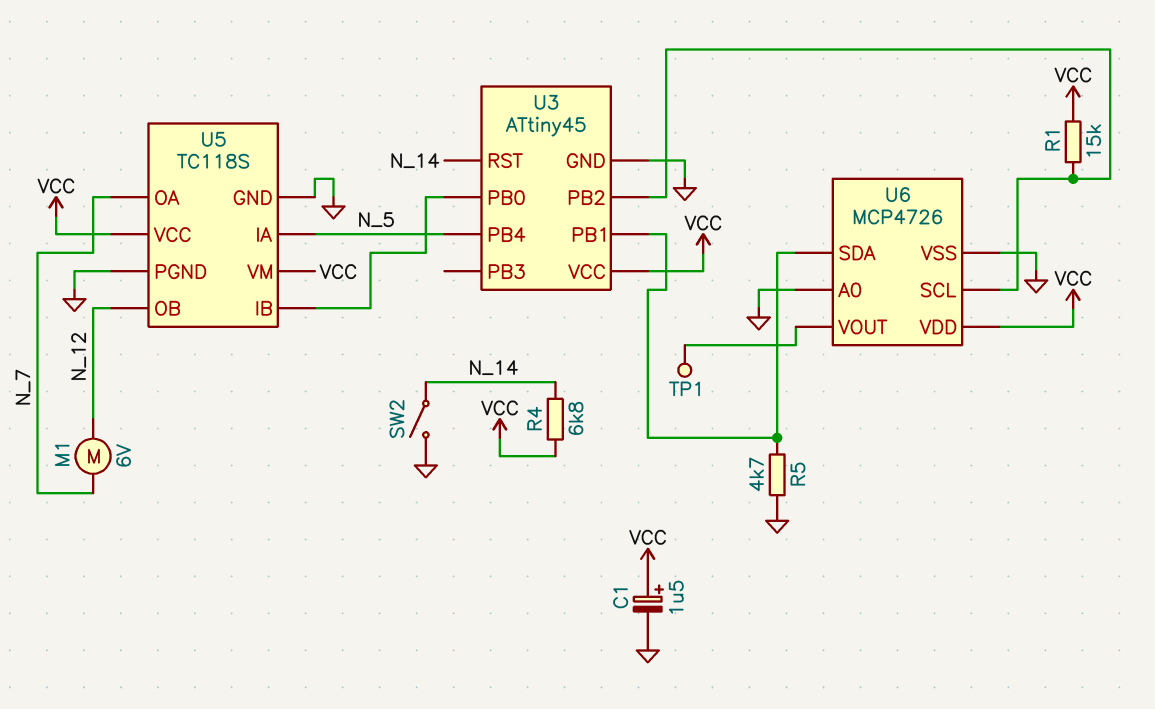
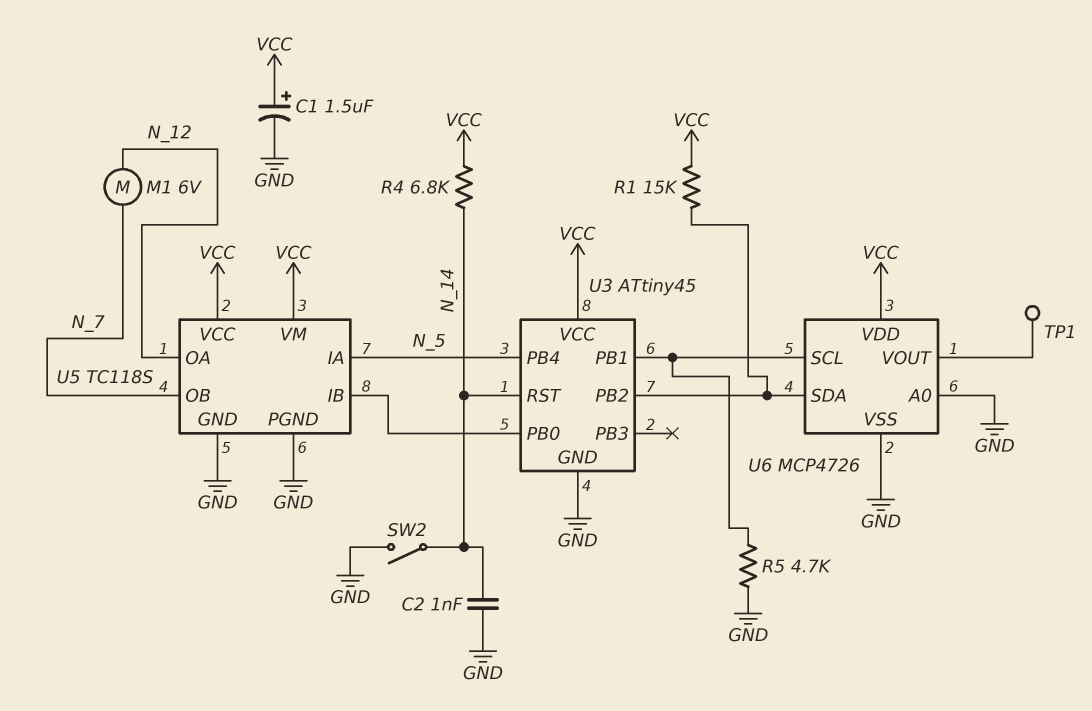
C2: none -> 1nF (GND, N_14)
U5 pin OA: N_7 -> N_12
U5 pin OB: N_12 -> N_7
U6 pin SCL: U3/PB2 -> U3/PB1
U6 pin SDA: U3/PB1 -> U3/PB2

